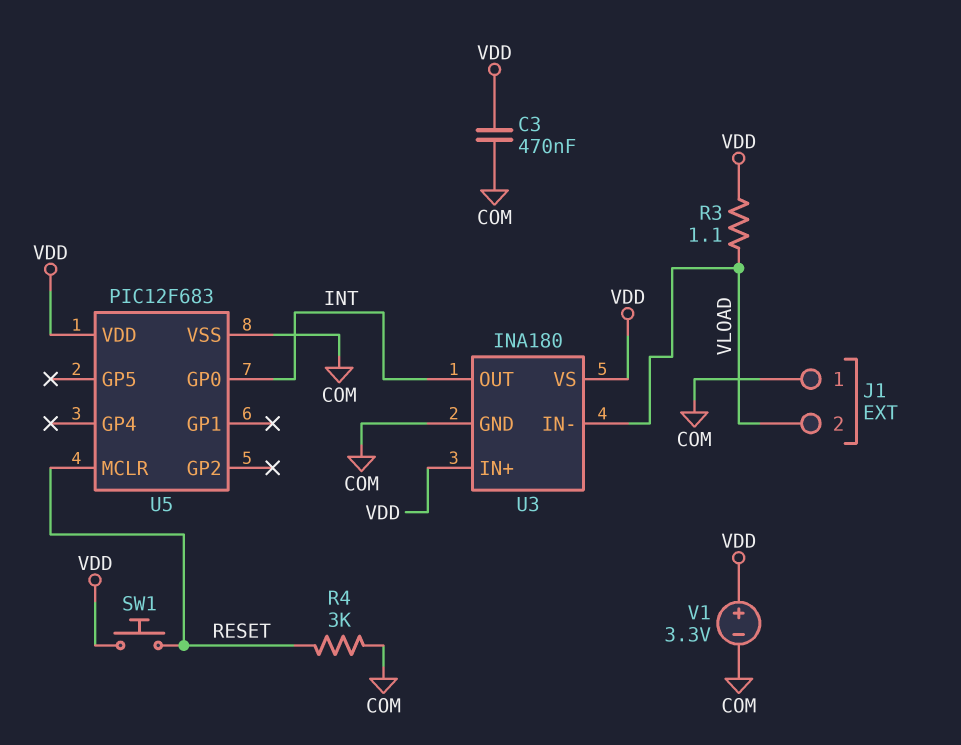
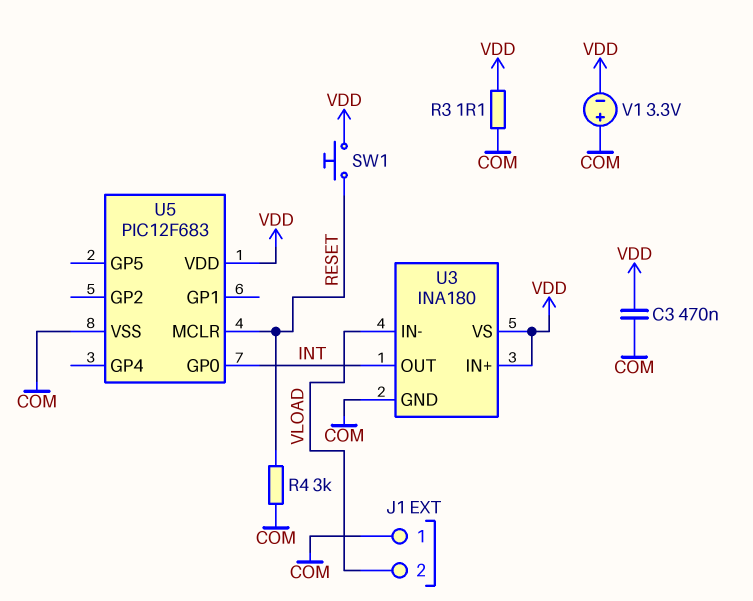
R3: 1.1 (VDD, VLOAD) -> 1.1 (COM, VDD)
V1: 3.3V (plus VDD, minus COM) -> 3.3V (plus COM, minus VDD)

